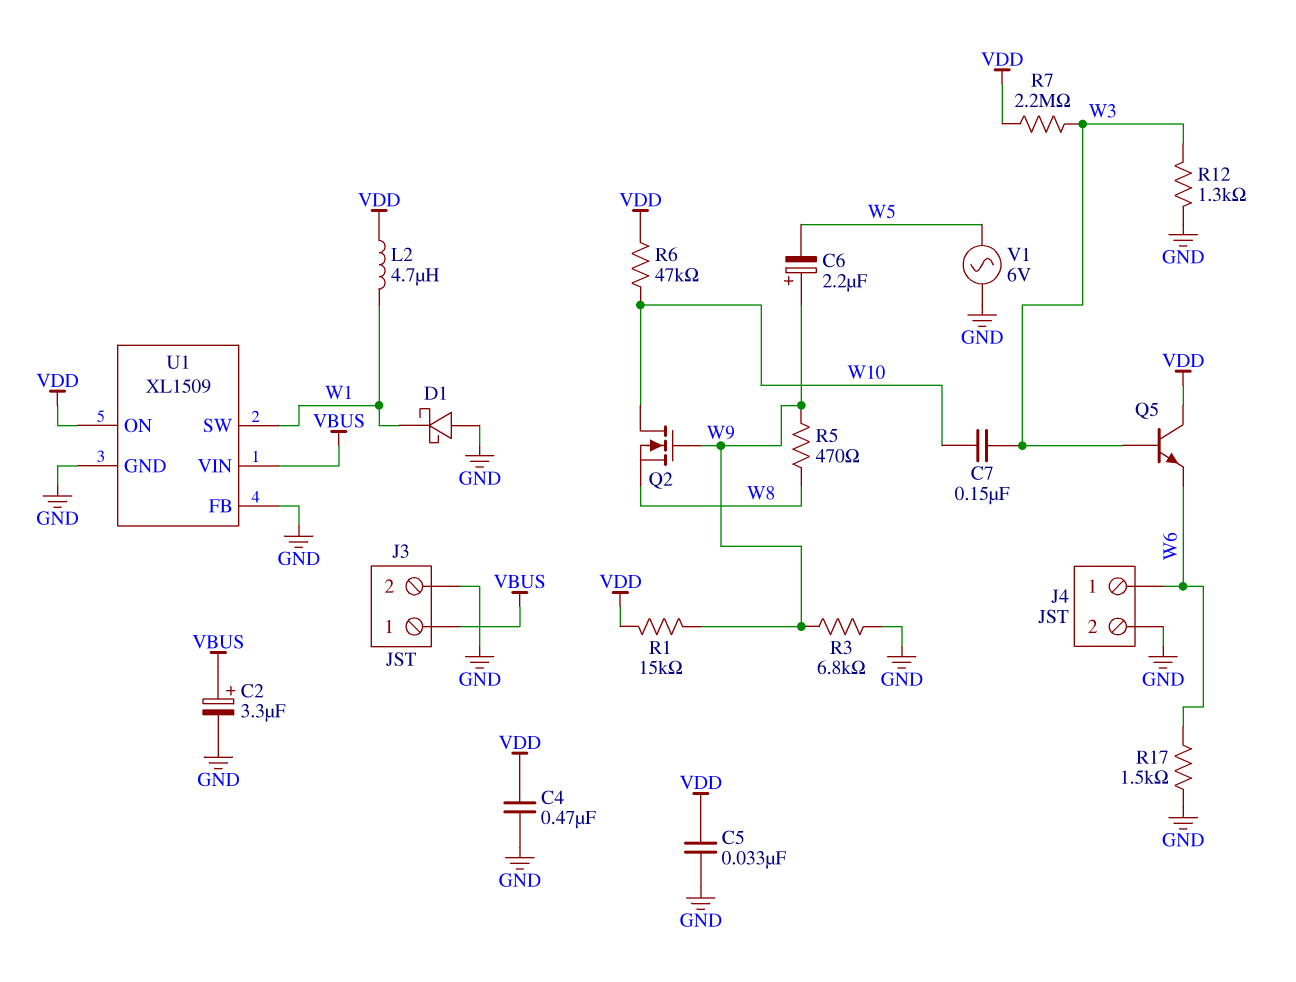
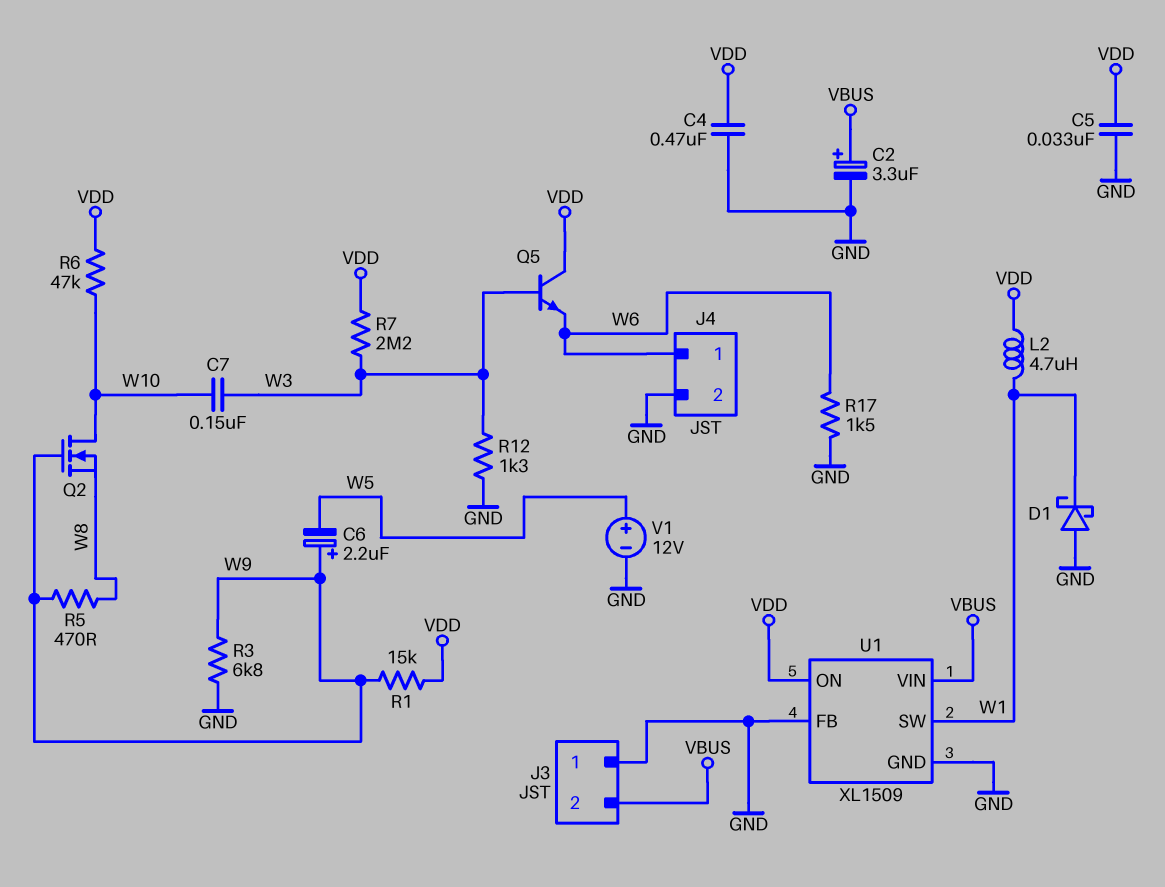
J3 pin 1: VBUS -> GND
J3 pin 2: GND -> VBUS
V1: AC 6V (GND, W5) -> 12V (plus W5, minus GND)

